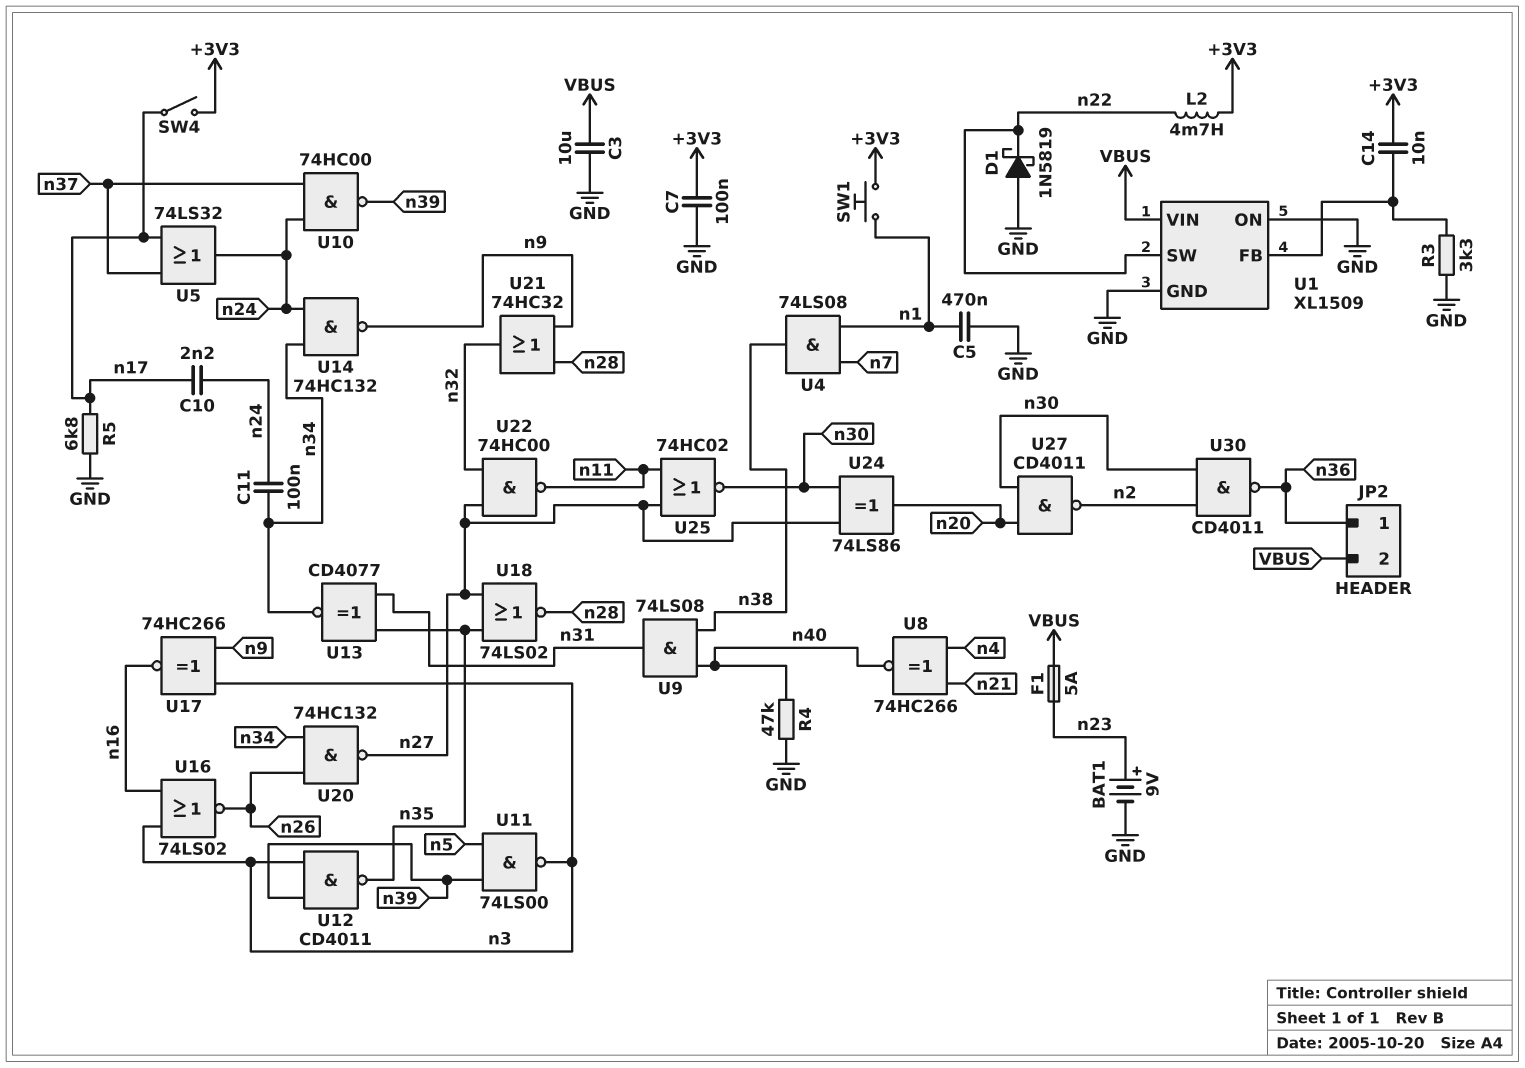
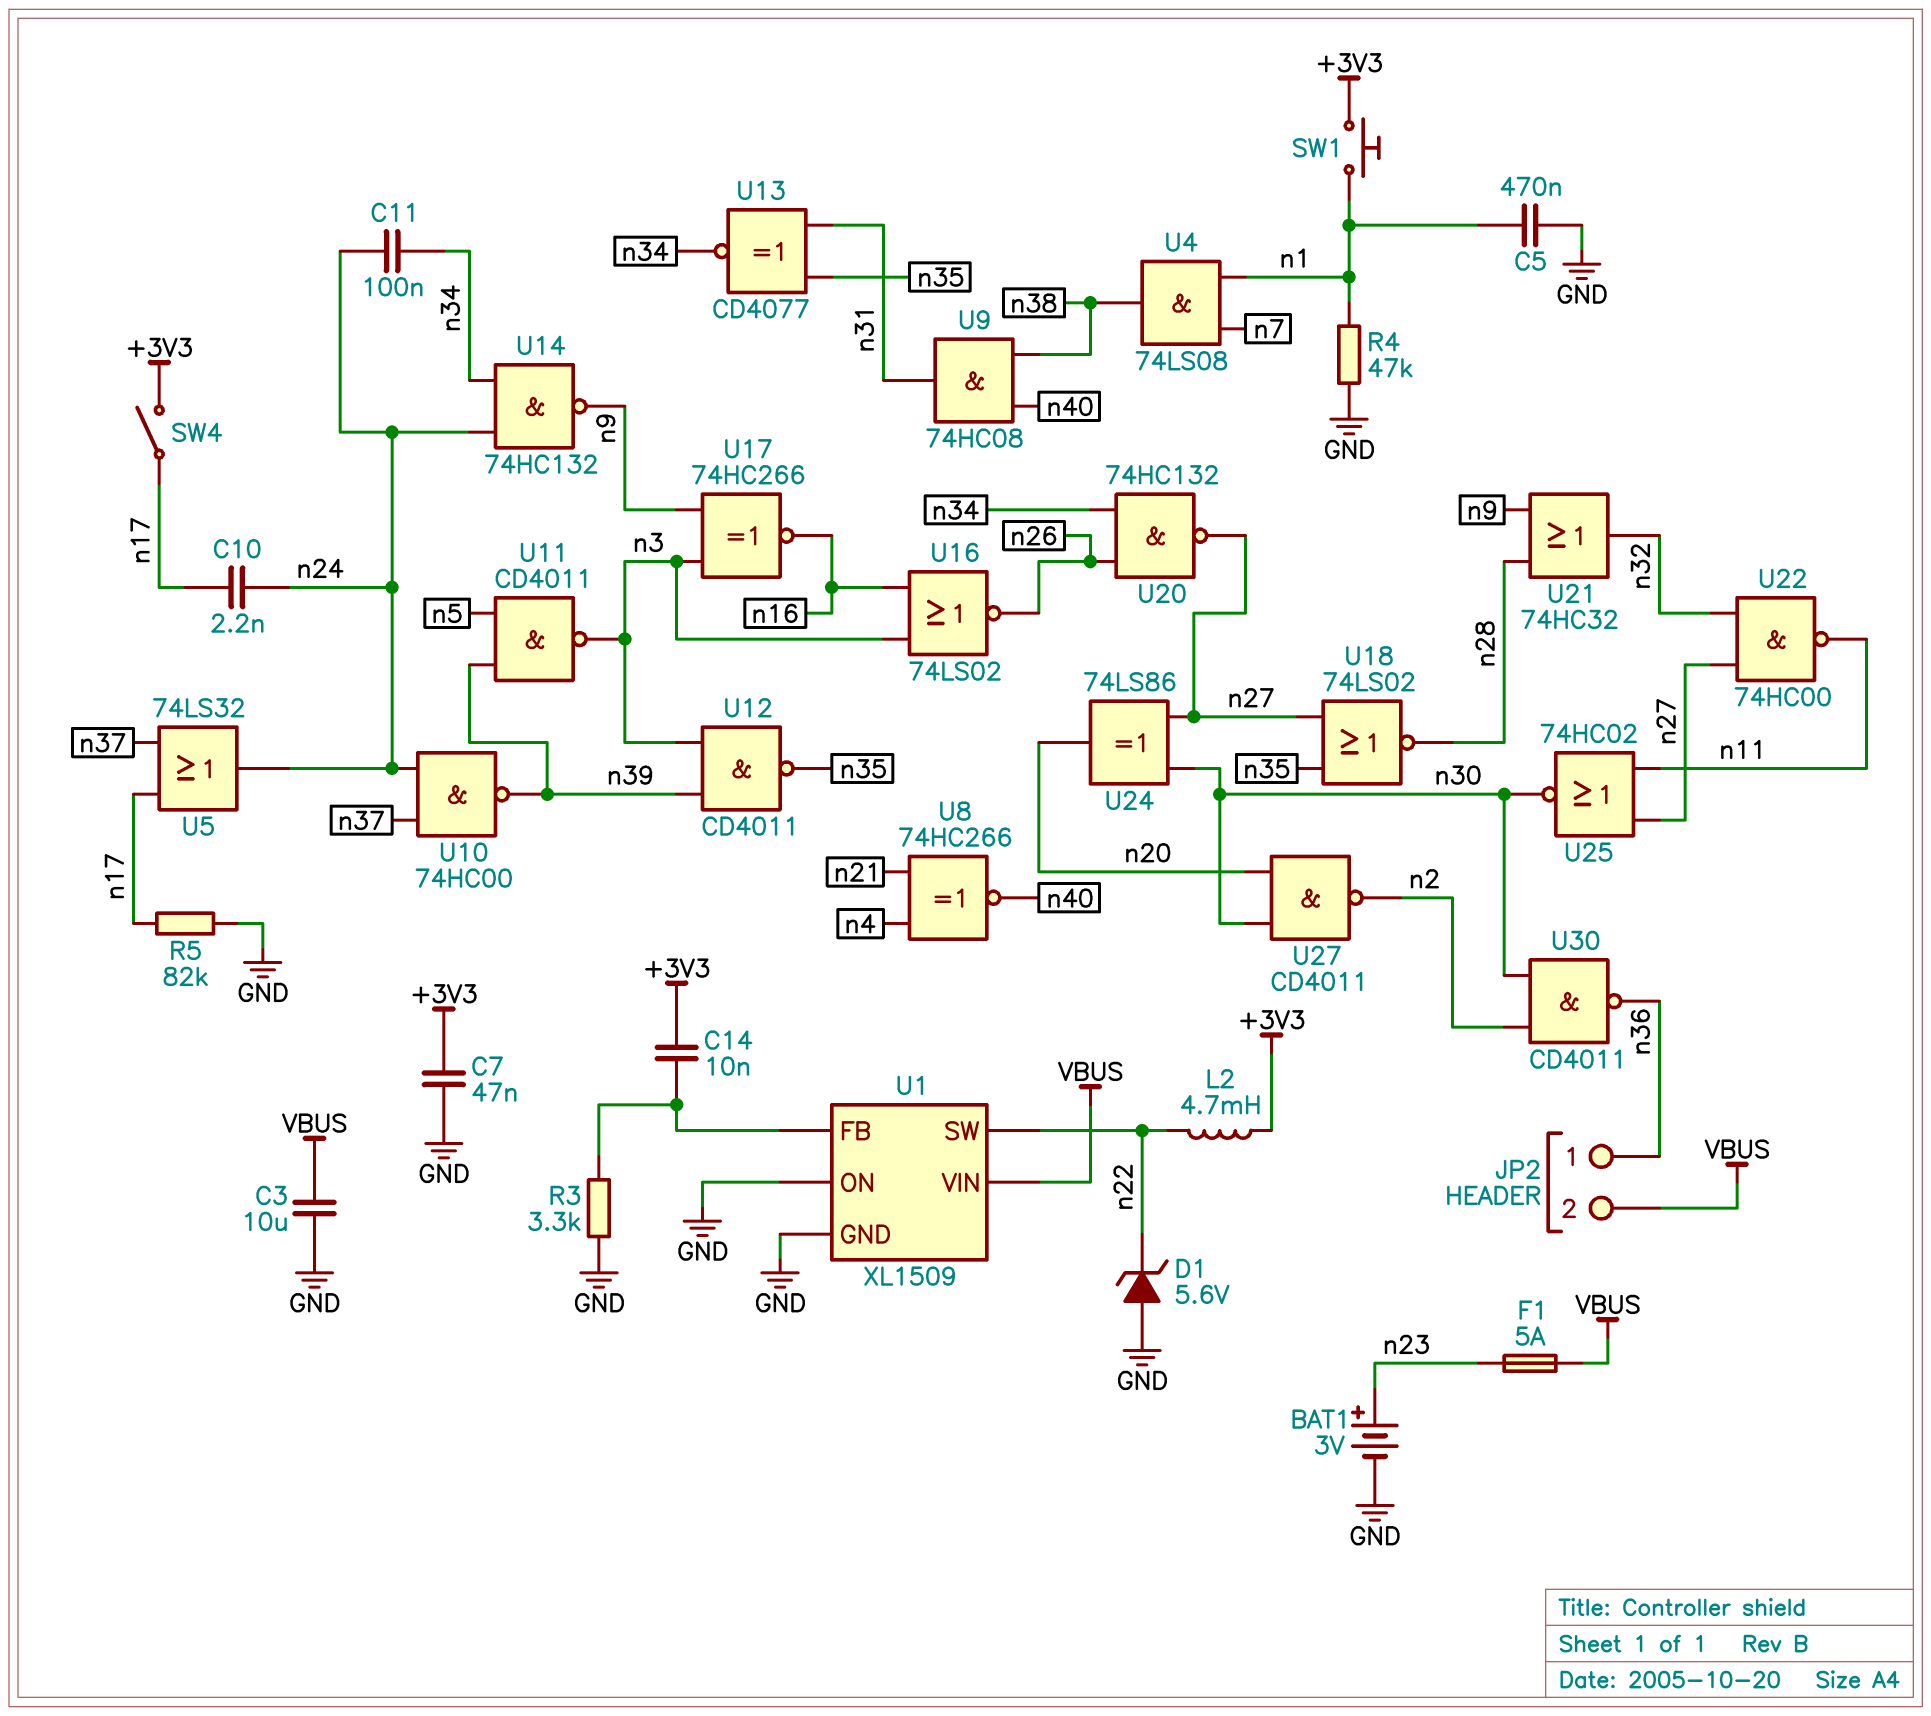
BAT1: 9V (plus n23, minus GND) -> 3V (plus n23, minus GND)
C7: 100nF (+3V3, GND) -> 47nF (+3V3, GND)
D1: schottky 1N5819 (A GND, K n22) -> zener 5.6V (A GND, K n22)
R4: 47k (GND, n40) -> 47k (GND, n1)
R5: 6.8k (GND, n17) -> 82k (GND, n17)
U9: AND 74LS08 (in n38, in n40, out n31) -> AND 74HC08 (in n38, in n40, out n31)
U11: NAND 74LS00 (in n5, in n39, out n3) -> NAND CD4011 (in n5, in n39, out n3)

